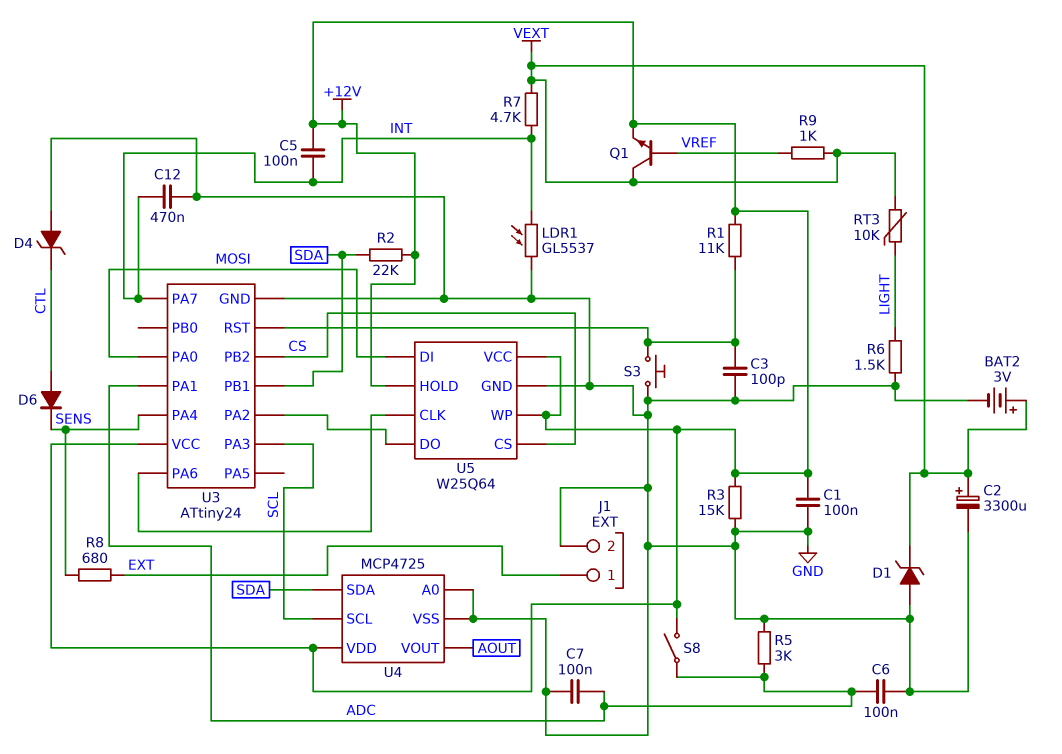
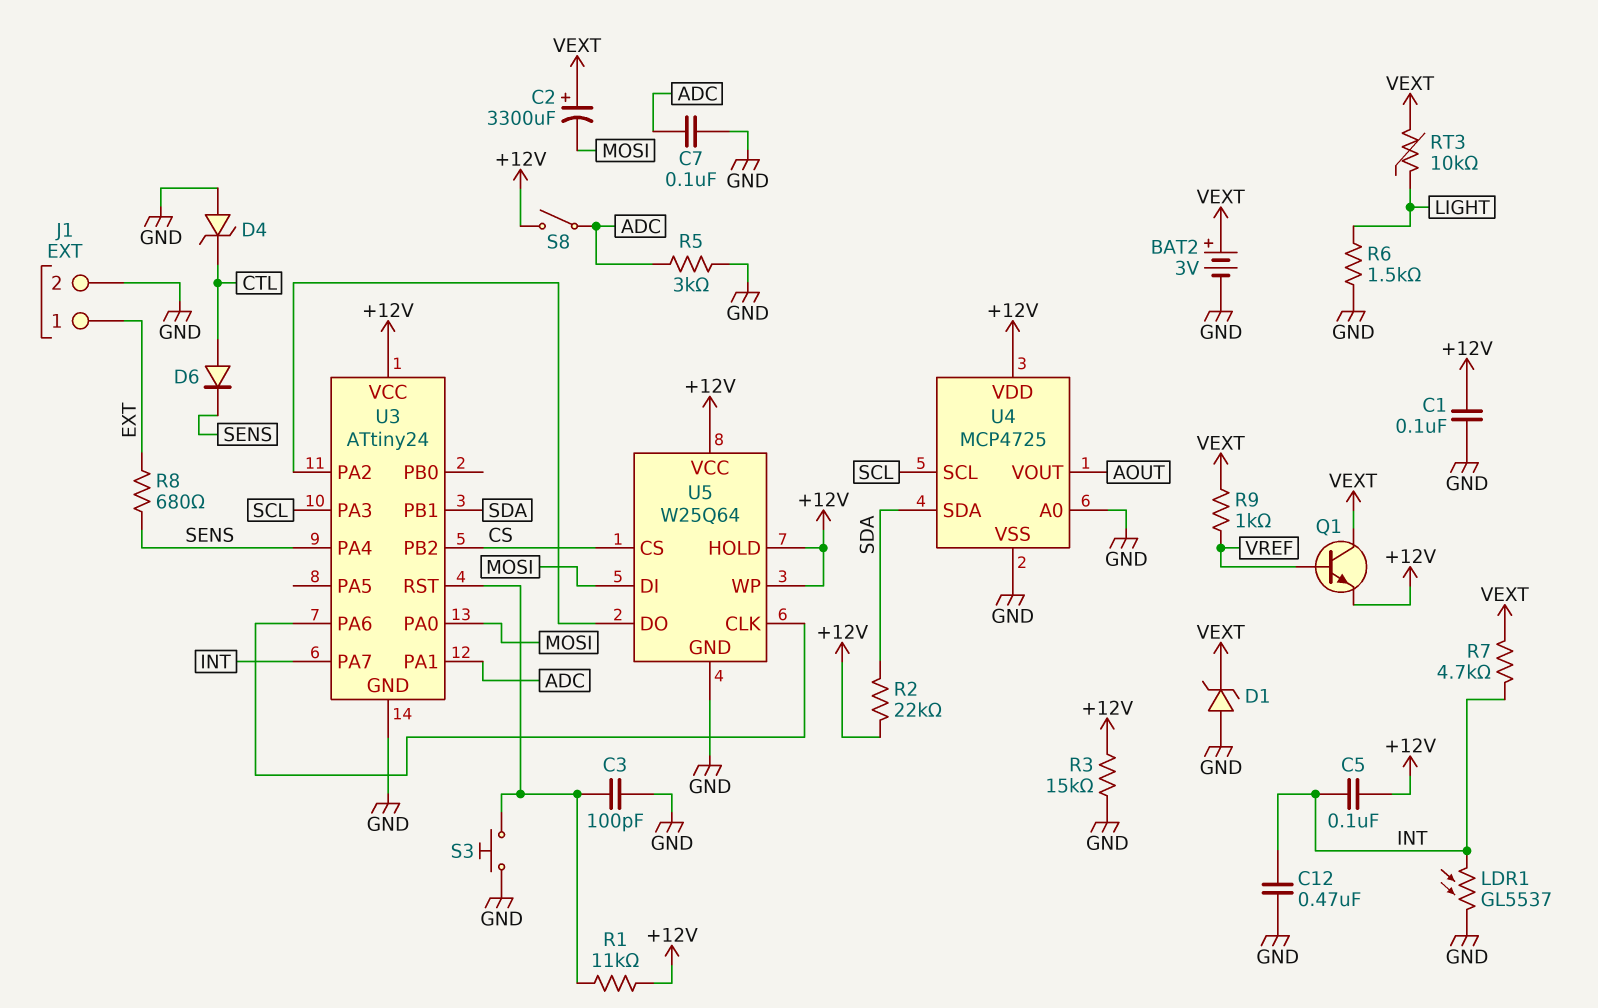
C2: 3300uF (plus VEXT, minus GND) -> 3300uF (plus VEXT, minus MOSI)
C6: 100nF (ADC, GND) -> none

